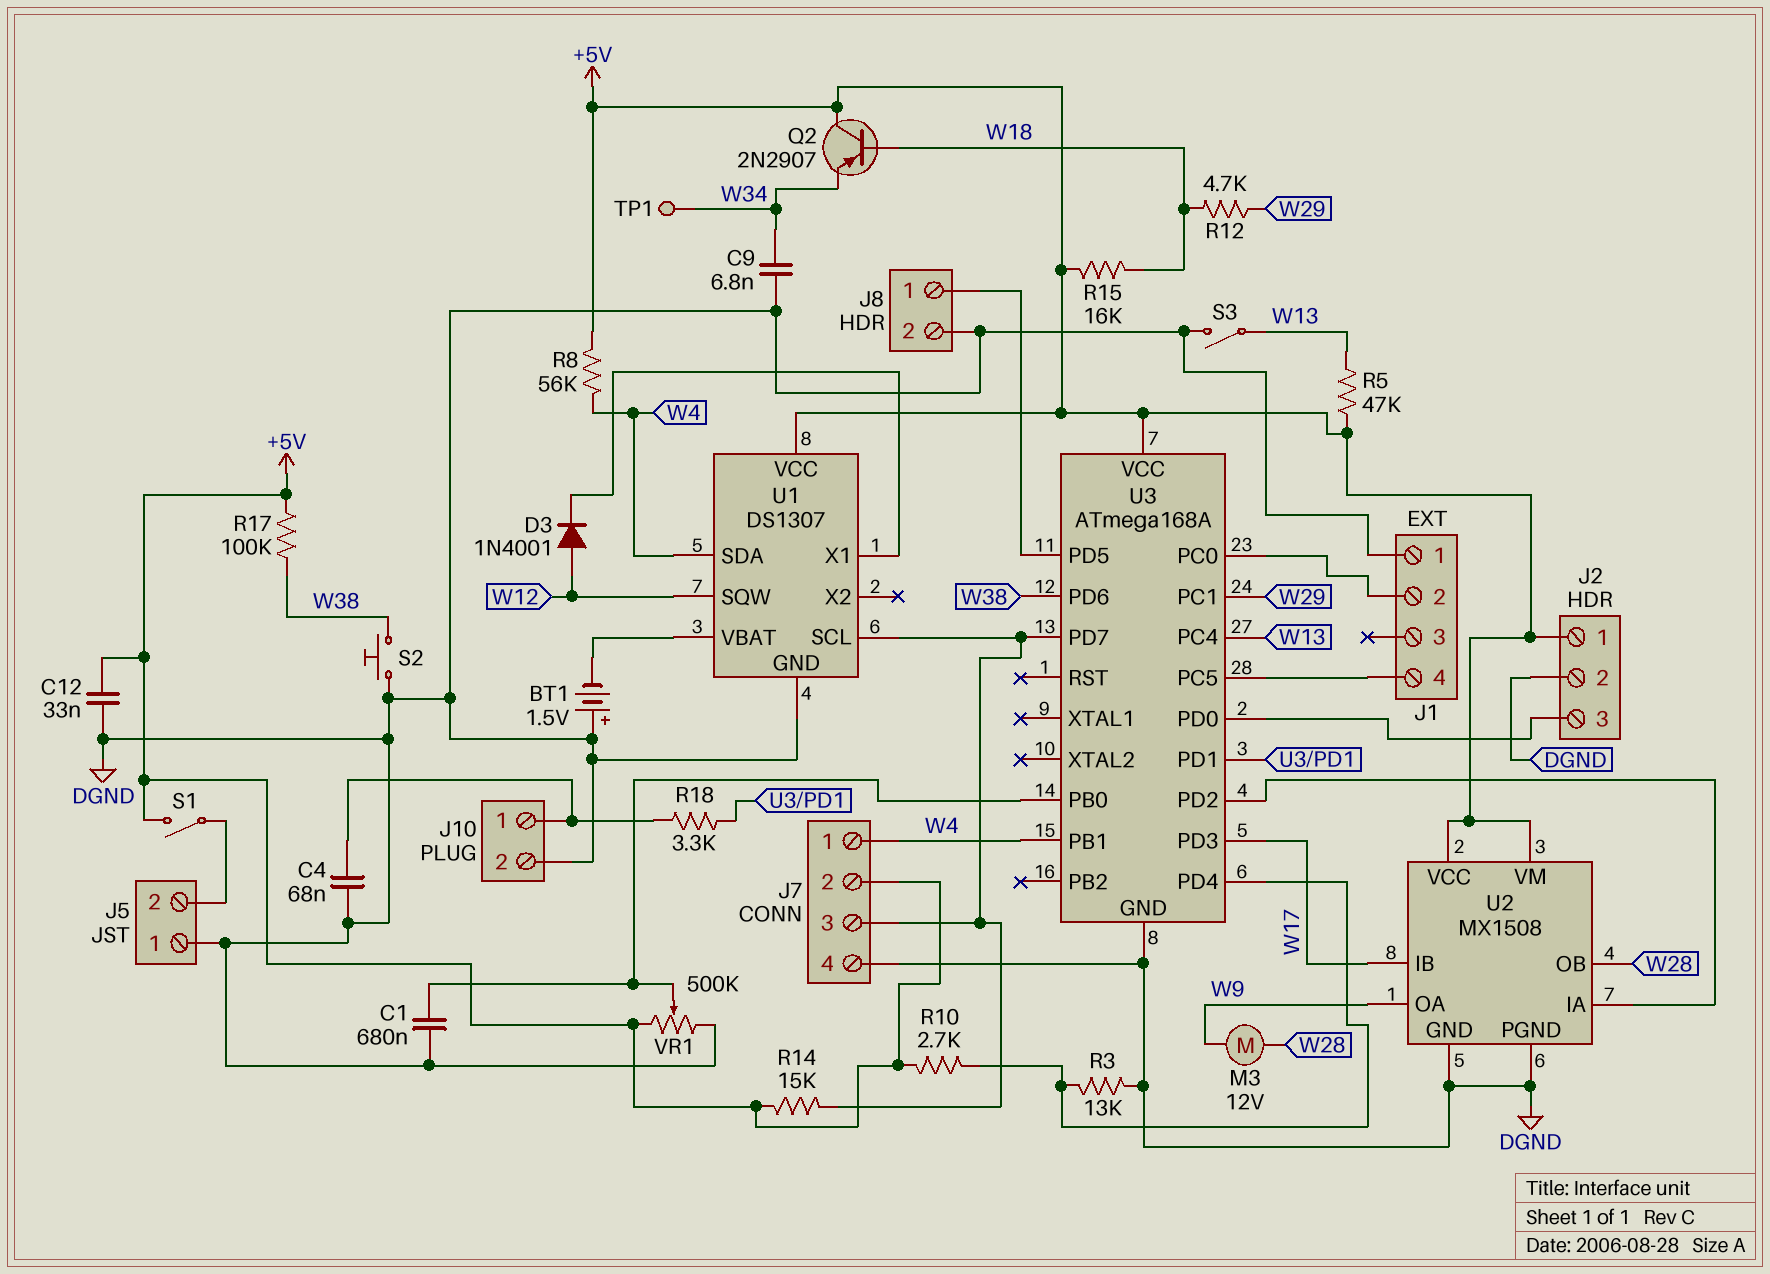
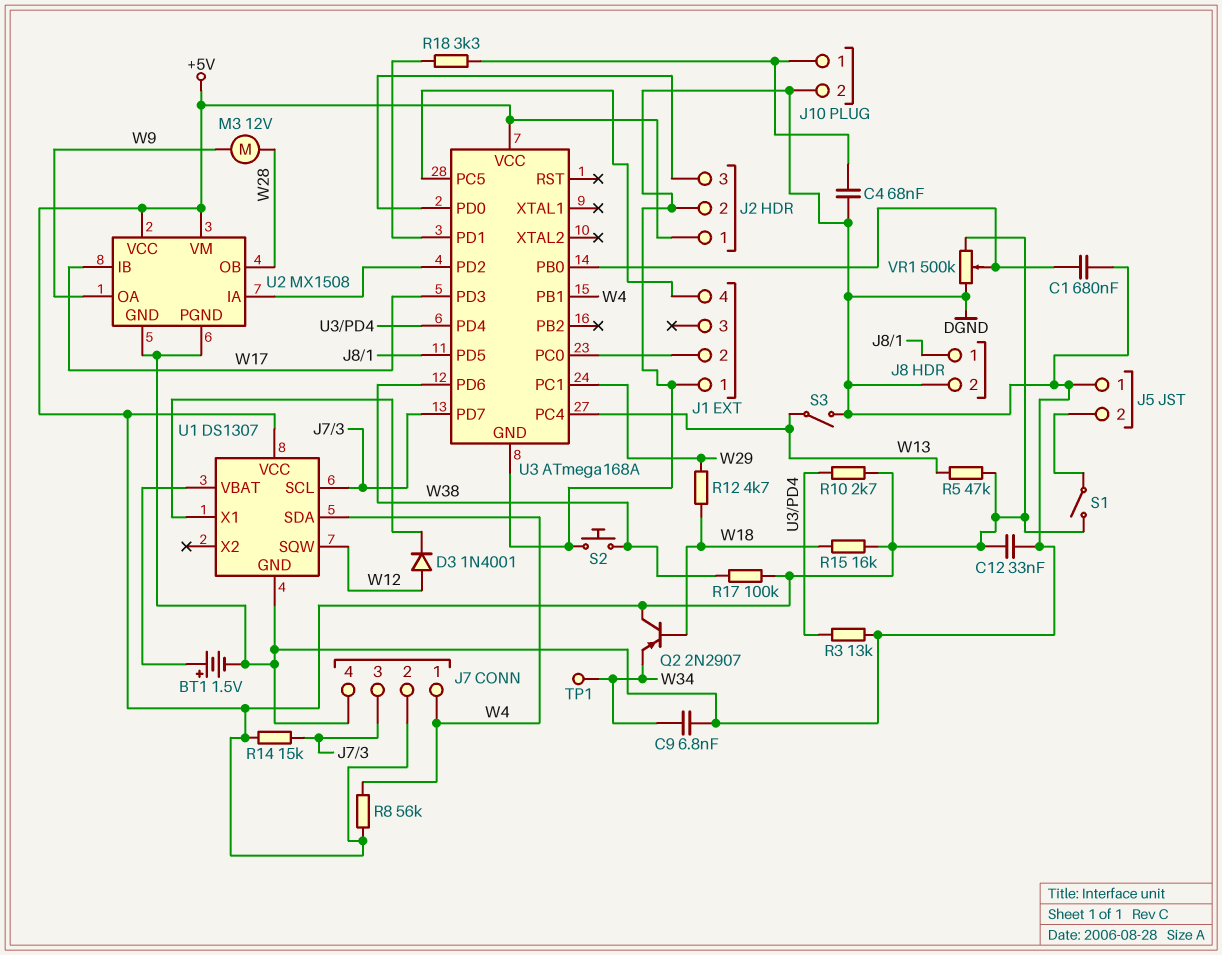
BT1: 1.5V (plus DGND, minus U1/VBAT) -> 1.5V (plus U1/VBAT, minus DGND)

